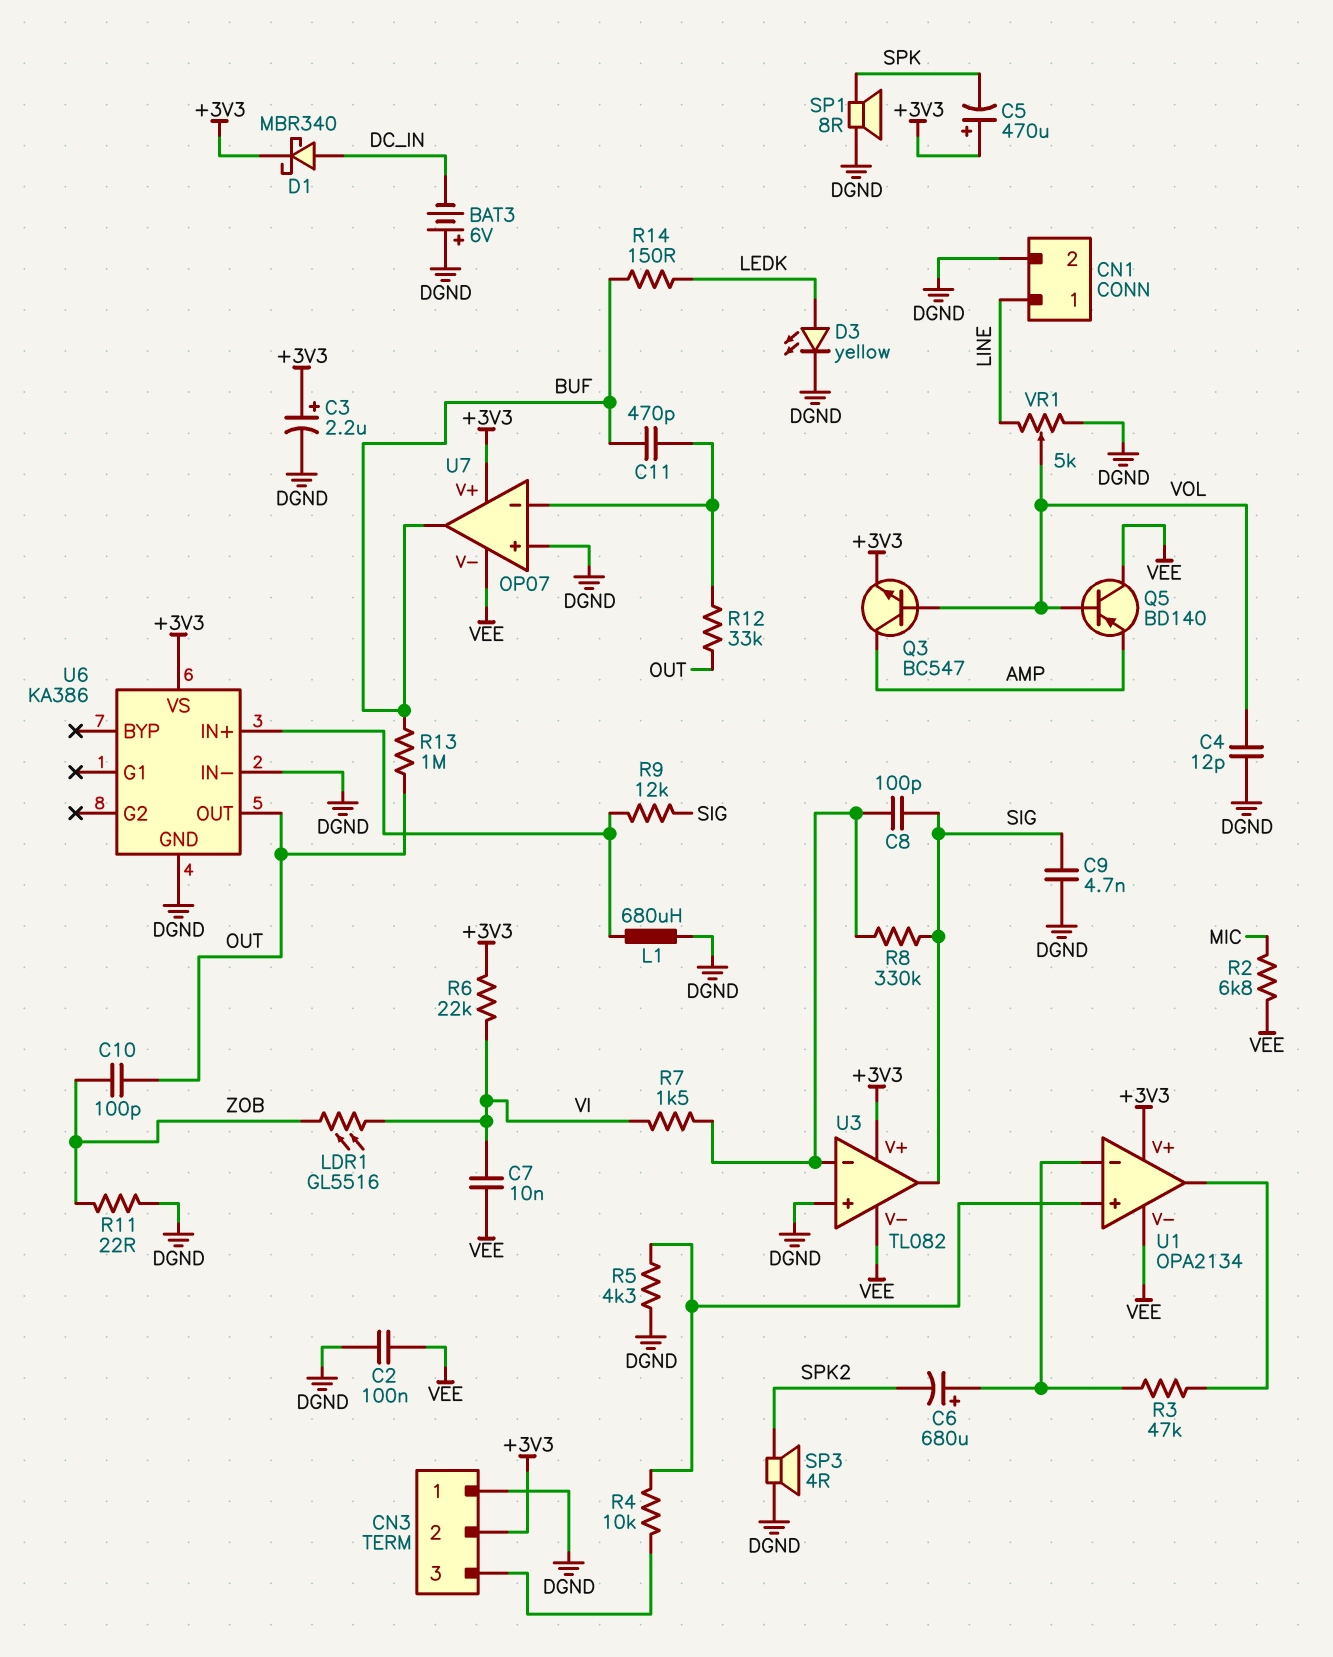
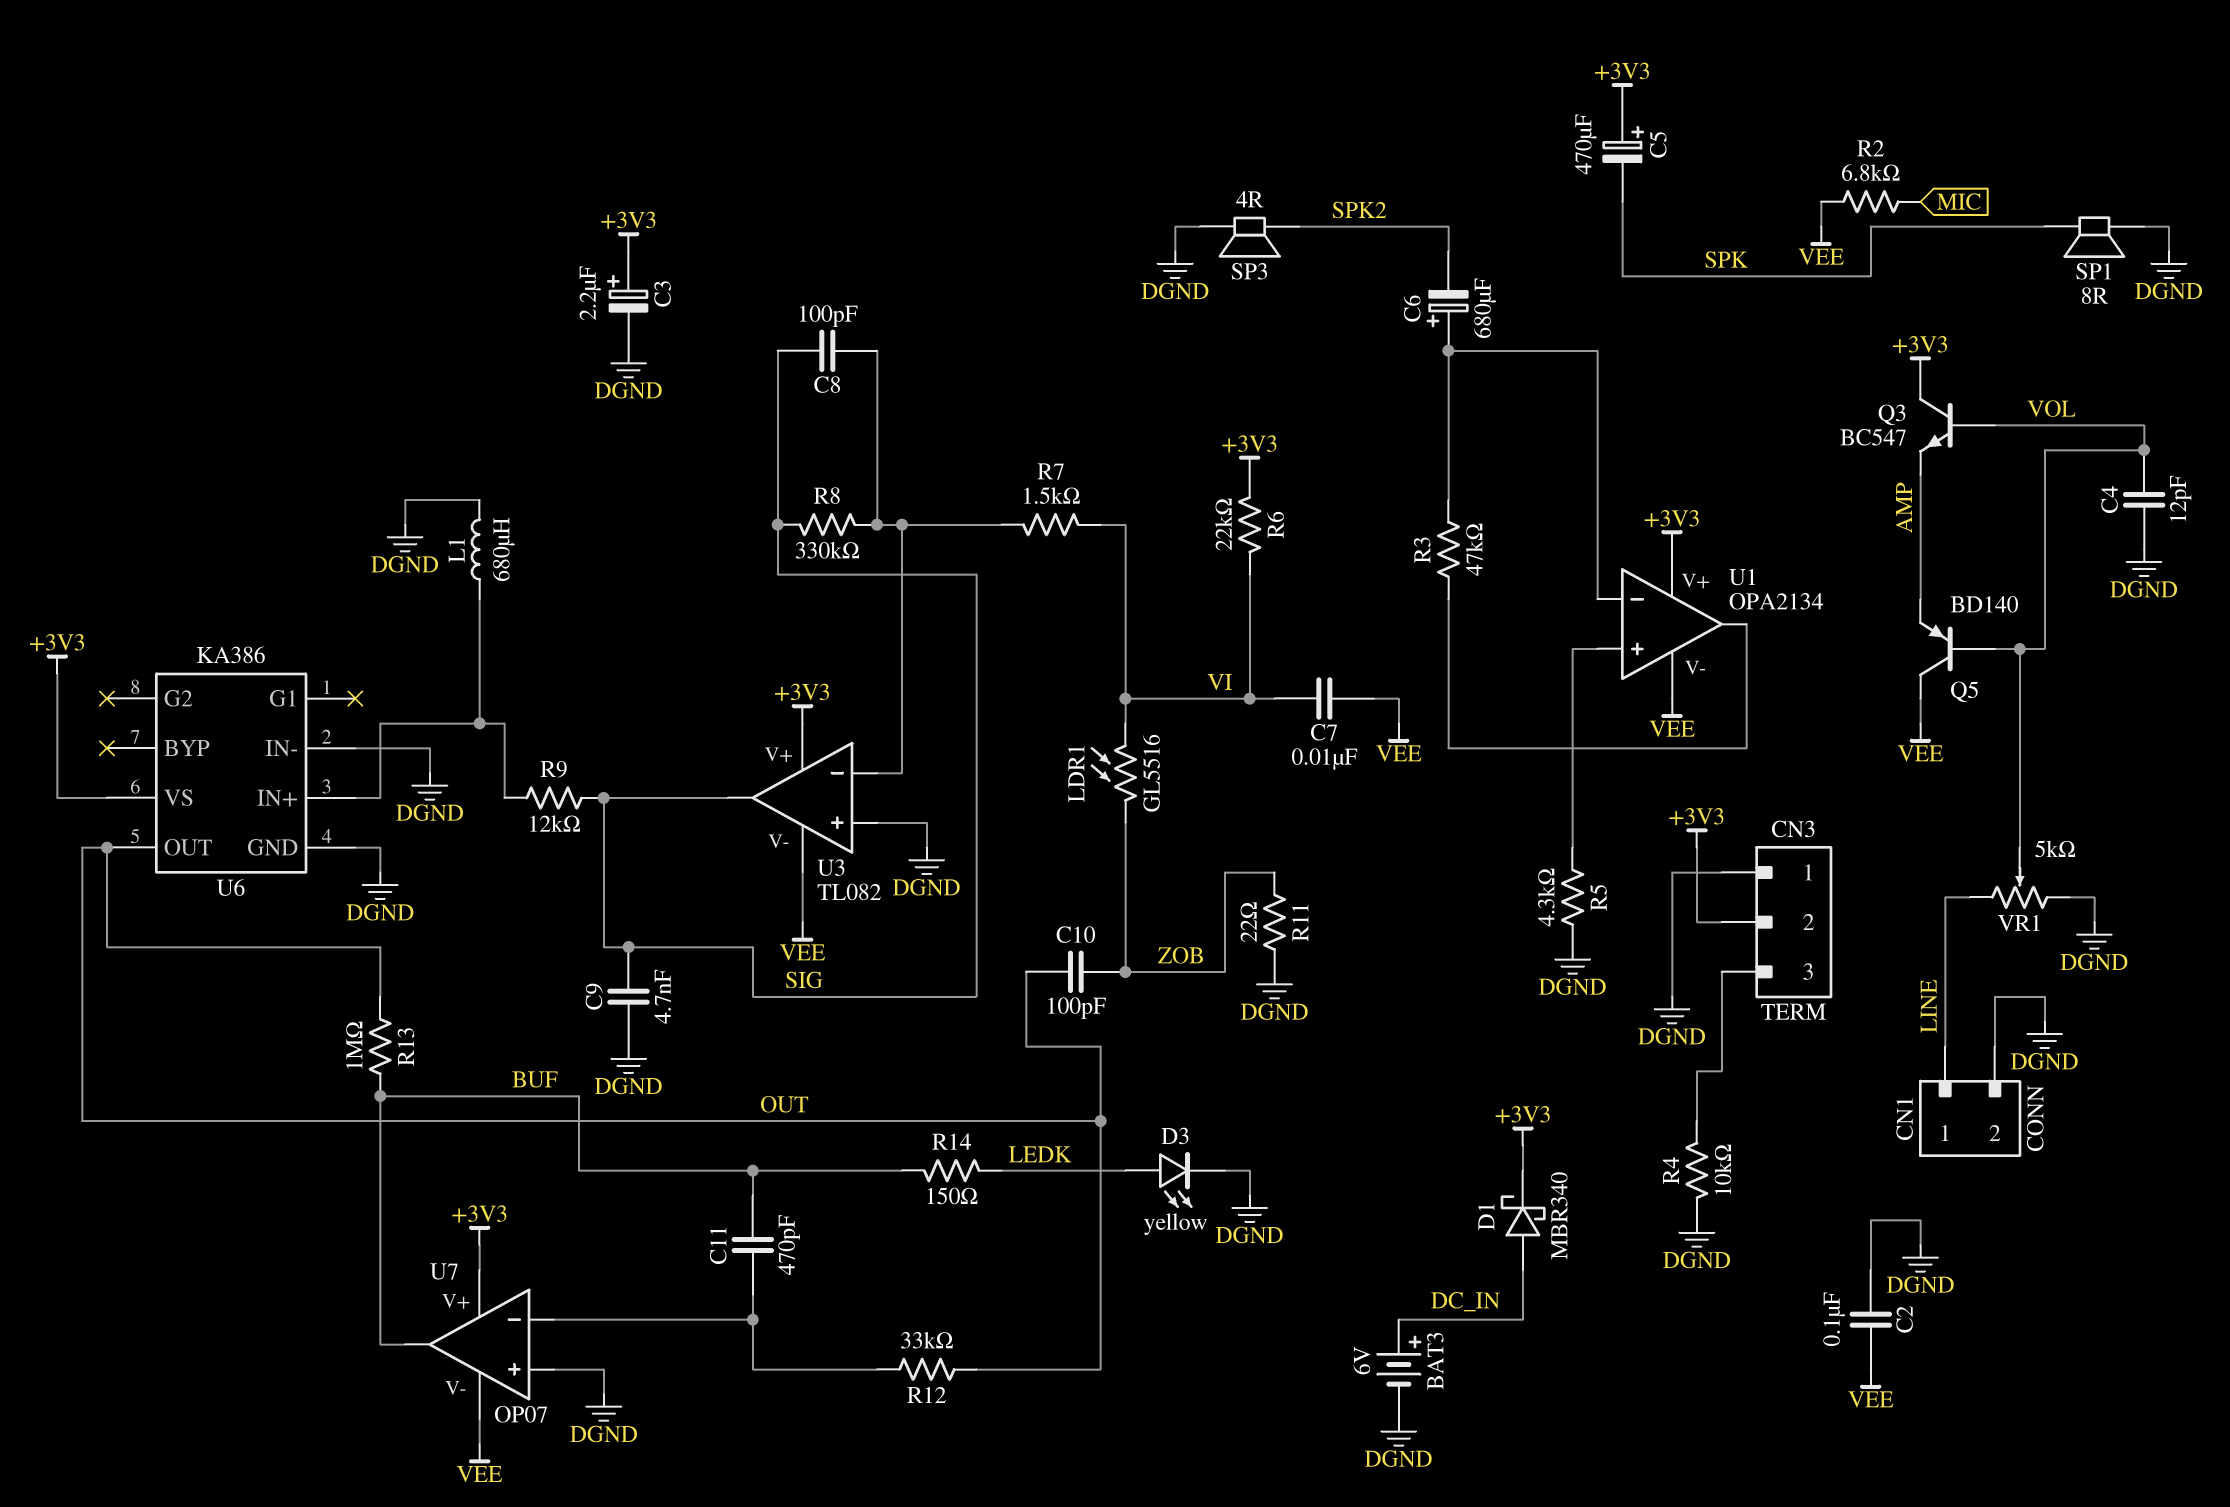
BAT3: 6V (plus DGND, minus DC_IN) -> 6V (plus DC_IN, minus DGND)
Q3: NPN BC547 (B VOL, C AMP, E +3V3) -> NPN BC547 (B VOL, C +3V3, E AMP)
R4: 10k (CN3/3, U1/in+) -> 10k (CN3/3, DGND)

